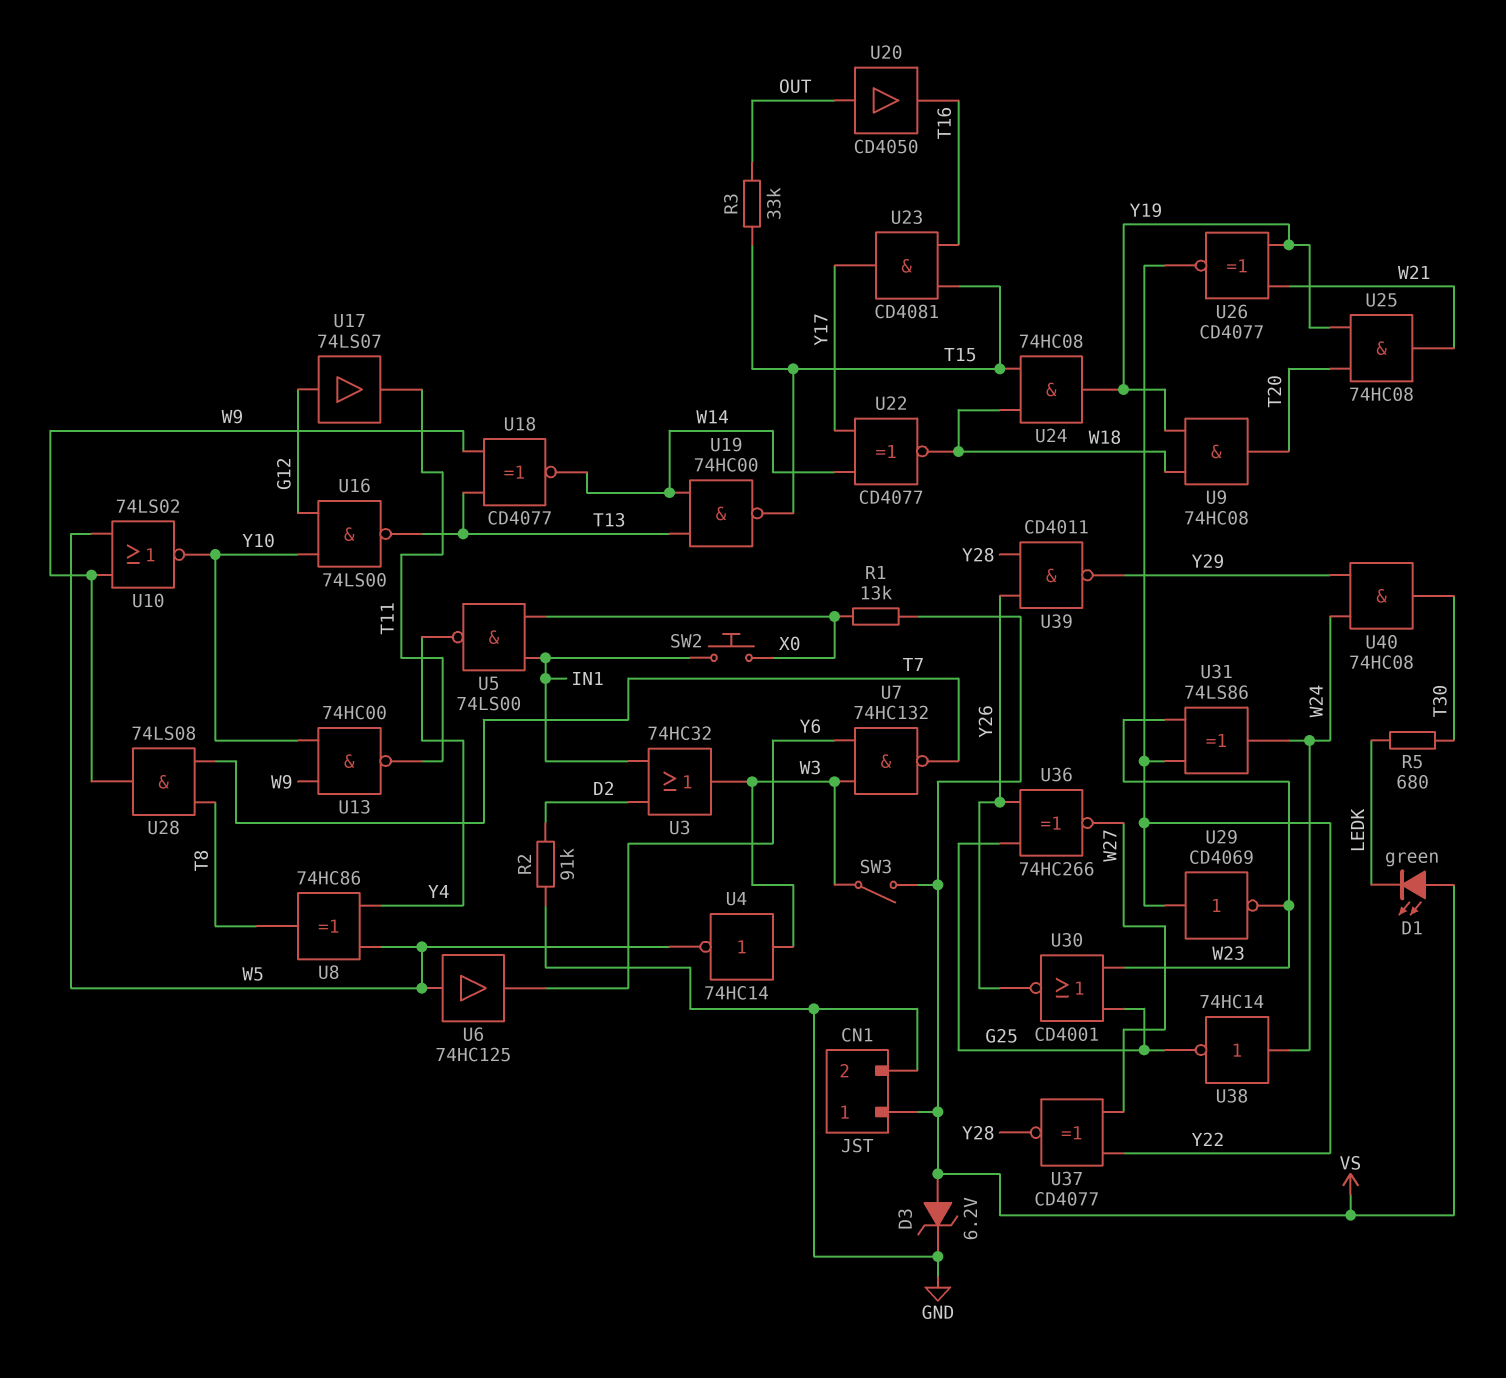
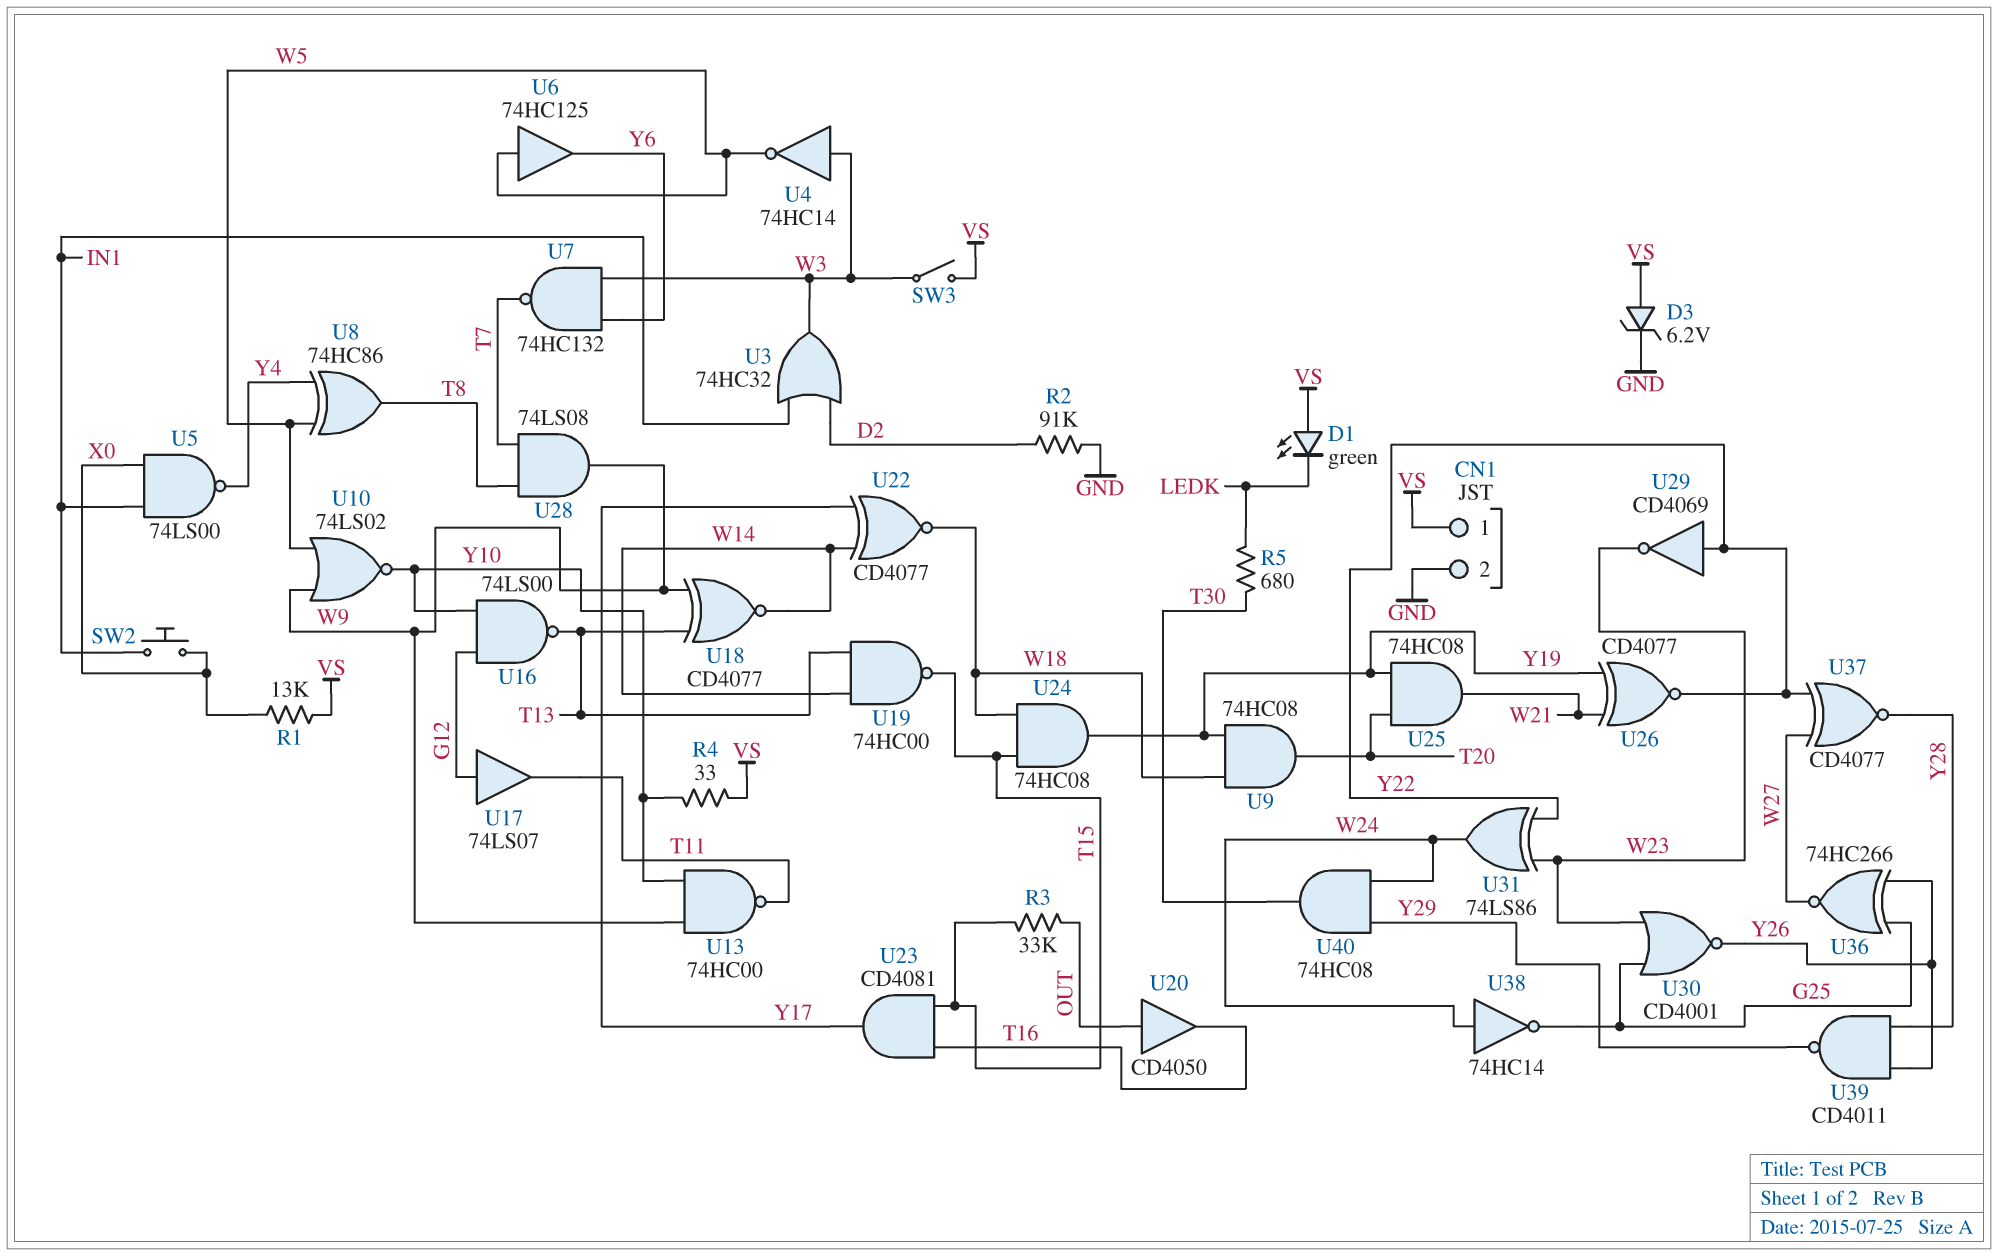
R4: none -> 33 (VS, Y10)

